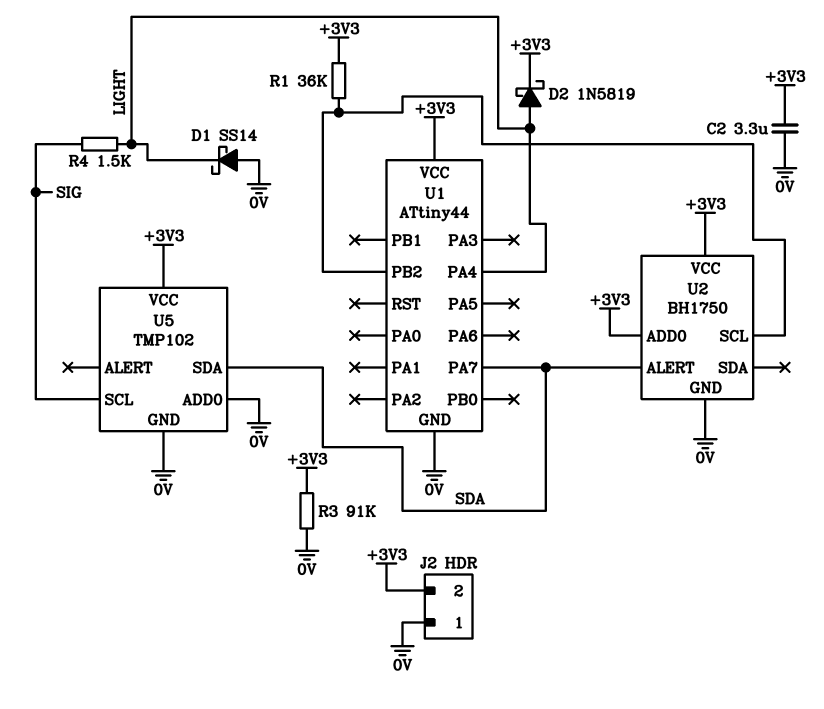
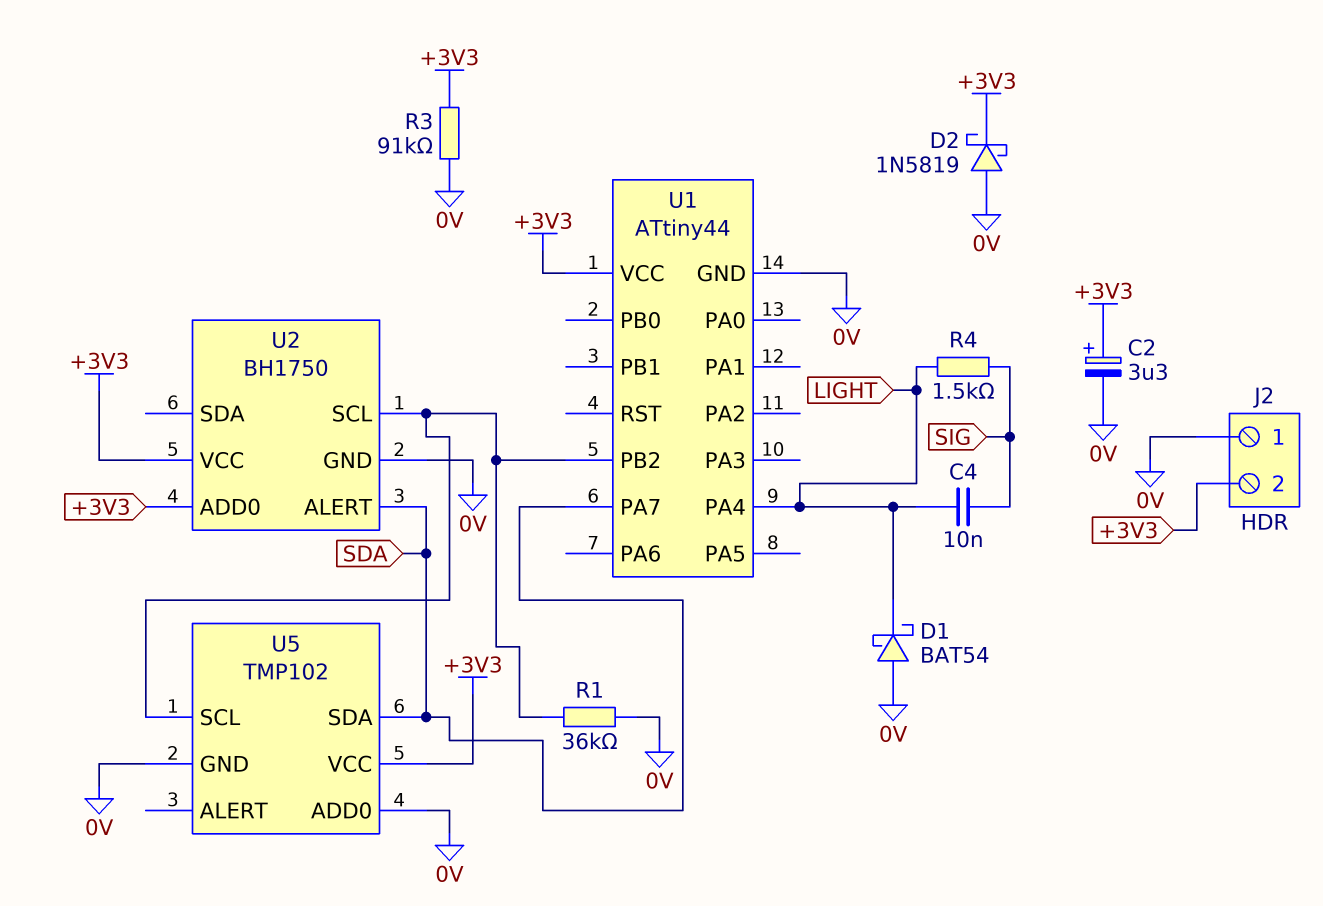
C2: 3.3uF (+3V3, 0V) -> 3.3uF (plus +3V3, minus 0V)
C4: none -> 10nF (LIGHT, SIG)
D1: schottky SS14 (A 0V, K LIGHT) -> schottky BAT54 (A 0V, K LIGHT)
D2: schottky 1N5819 (A LIGHT, K +3V3) -> schottky 1N5819 (A 0V, K +3V3)
R1: 36k (+3V3, U1/PB2) -> 36k (0V, U1/PB2)
U5 pin SCL: SIG -> U1/PB2

